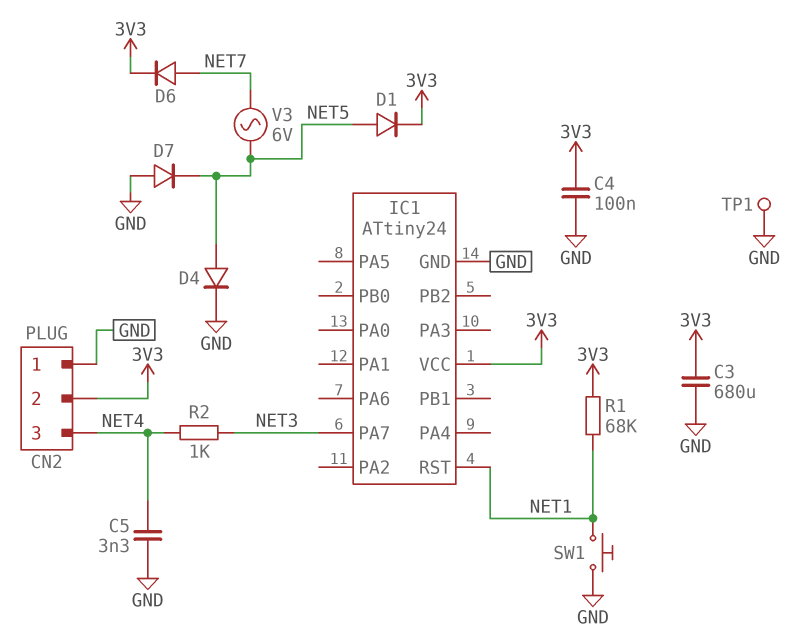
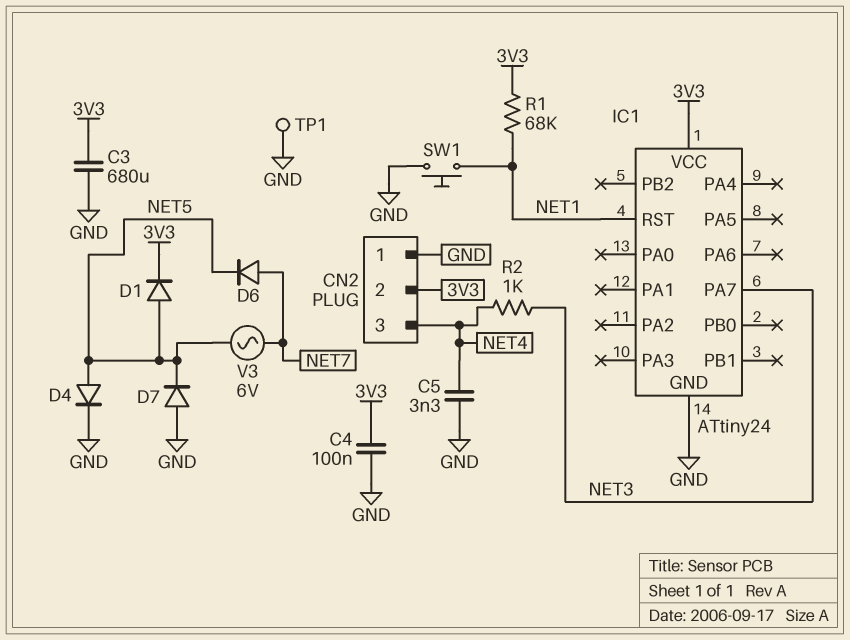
D6: diode (A NET7, K 3V3) -> diode (A NET7, K NET5)

